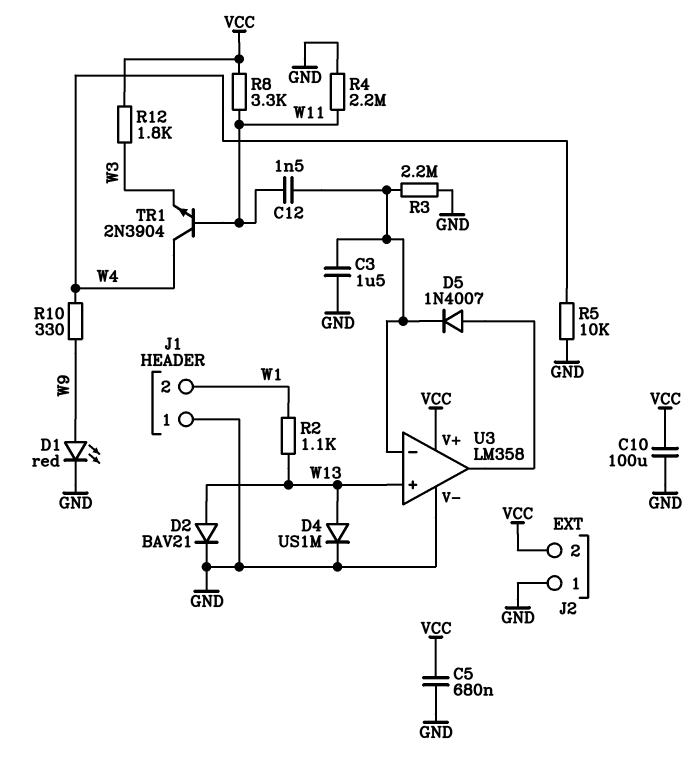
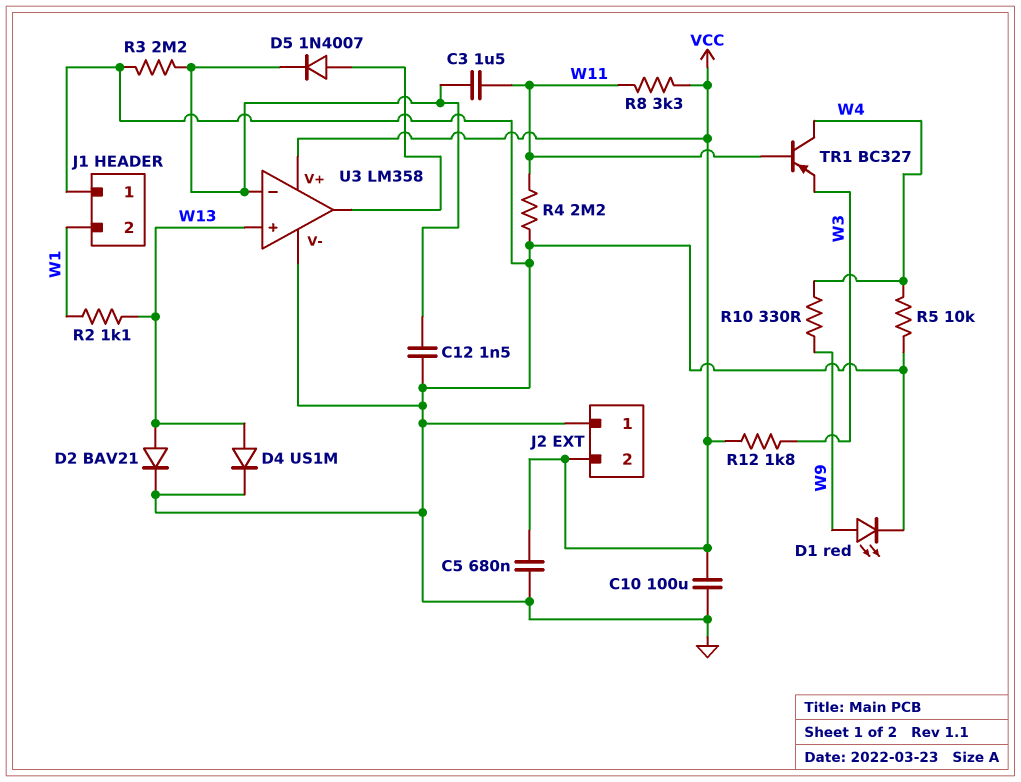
C3: 1.5uF (GND, U3/in-) -> 1.5uF (U3/in-, W11)
C12: 1.5nF (U3/in-, W11) -> 1.5nF (GND, U3/in-)
TR1: NPN 2N3904 (B W11, C W4, E W3) -> PNP BC327 (B W11, C W4, E W3)

